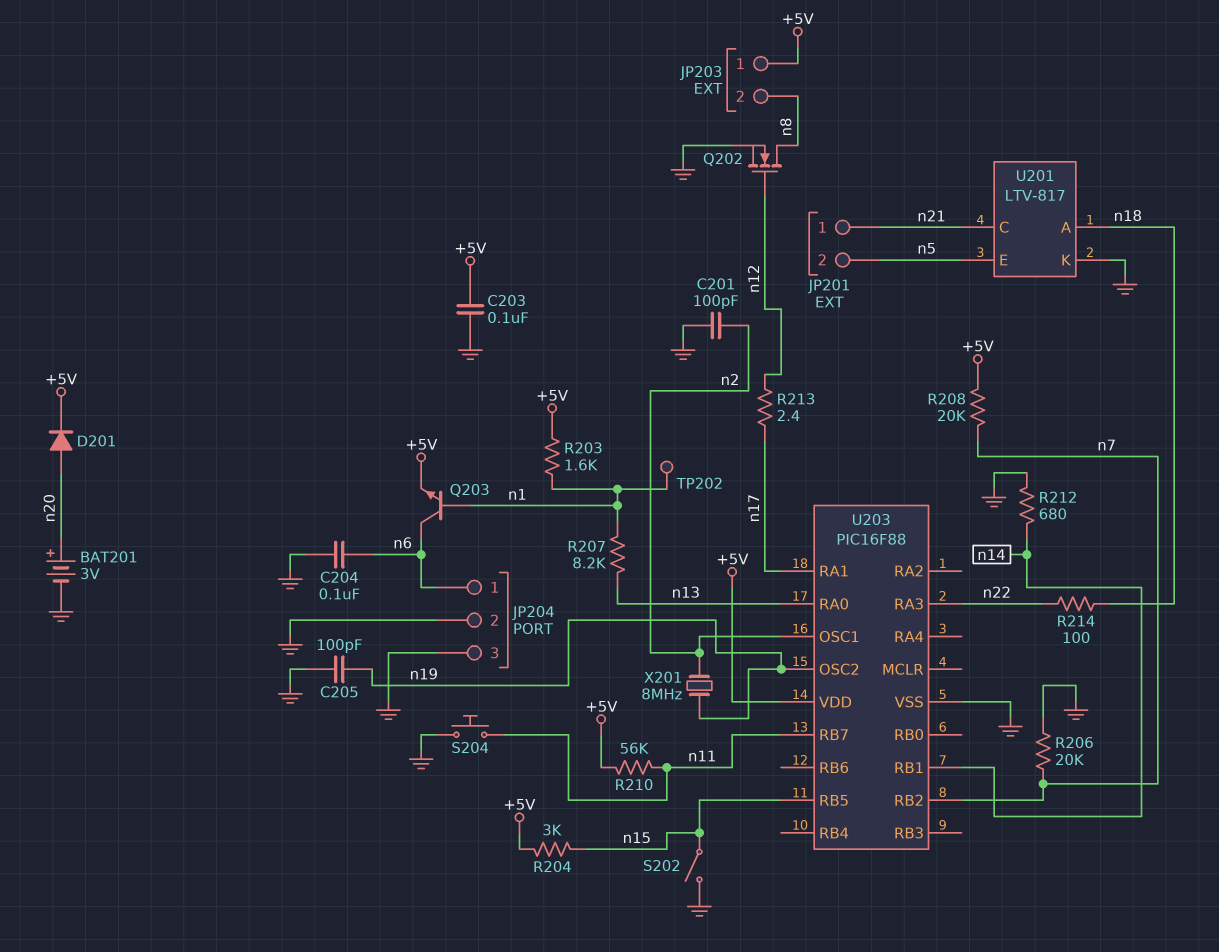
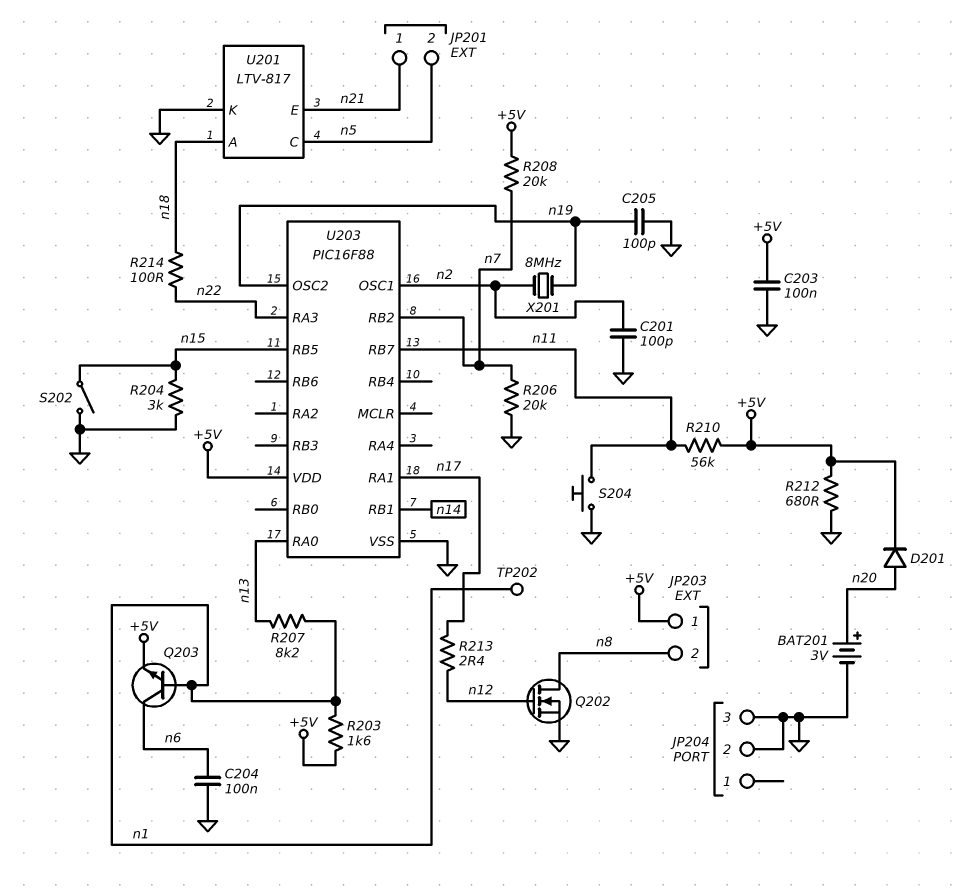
JP204 pin 1: n6 -> none
R204: 3k (+5V, n15) -> 3k (GND, n15)
R212: 680 (GND, n14) -> 680 (+5V, GND)
U201 pin C: n21 -> n5
U201 pin E: n5 -> n21

